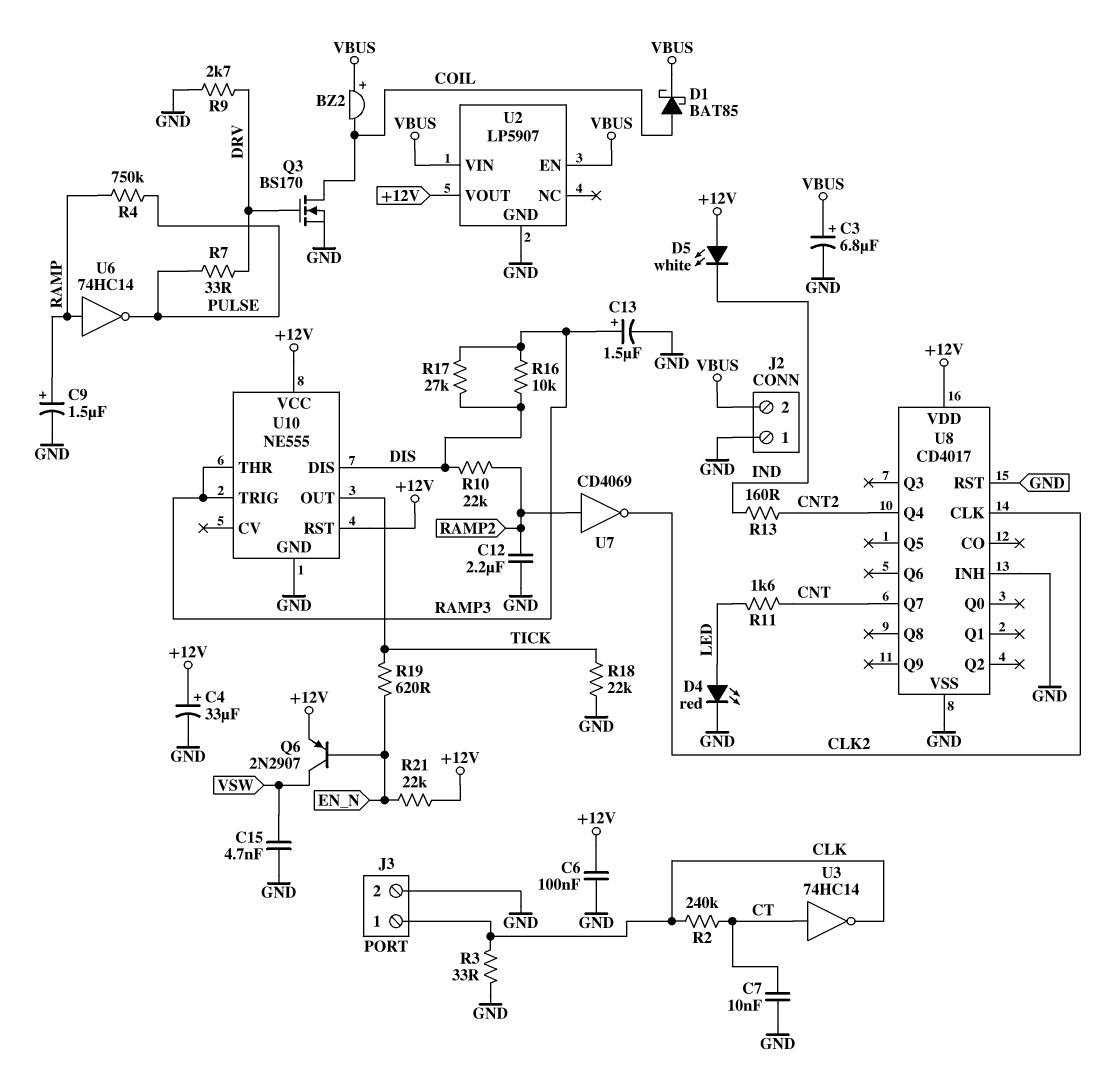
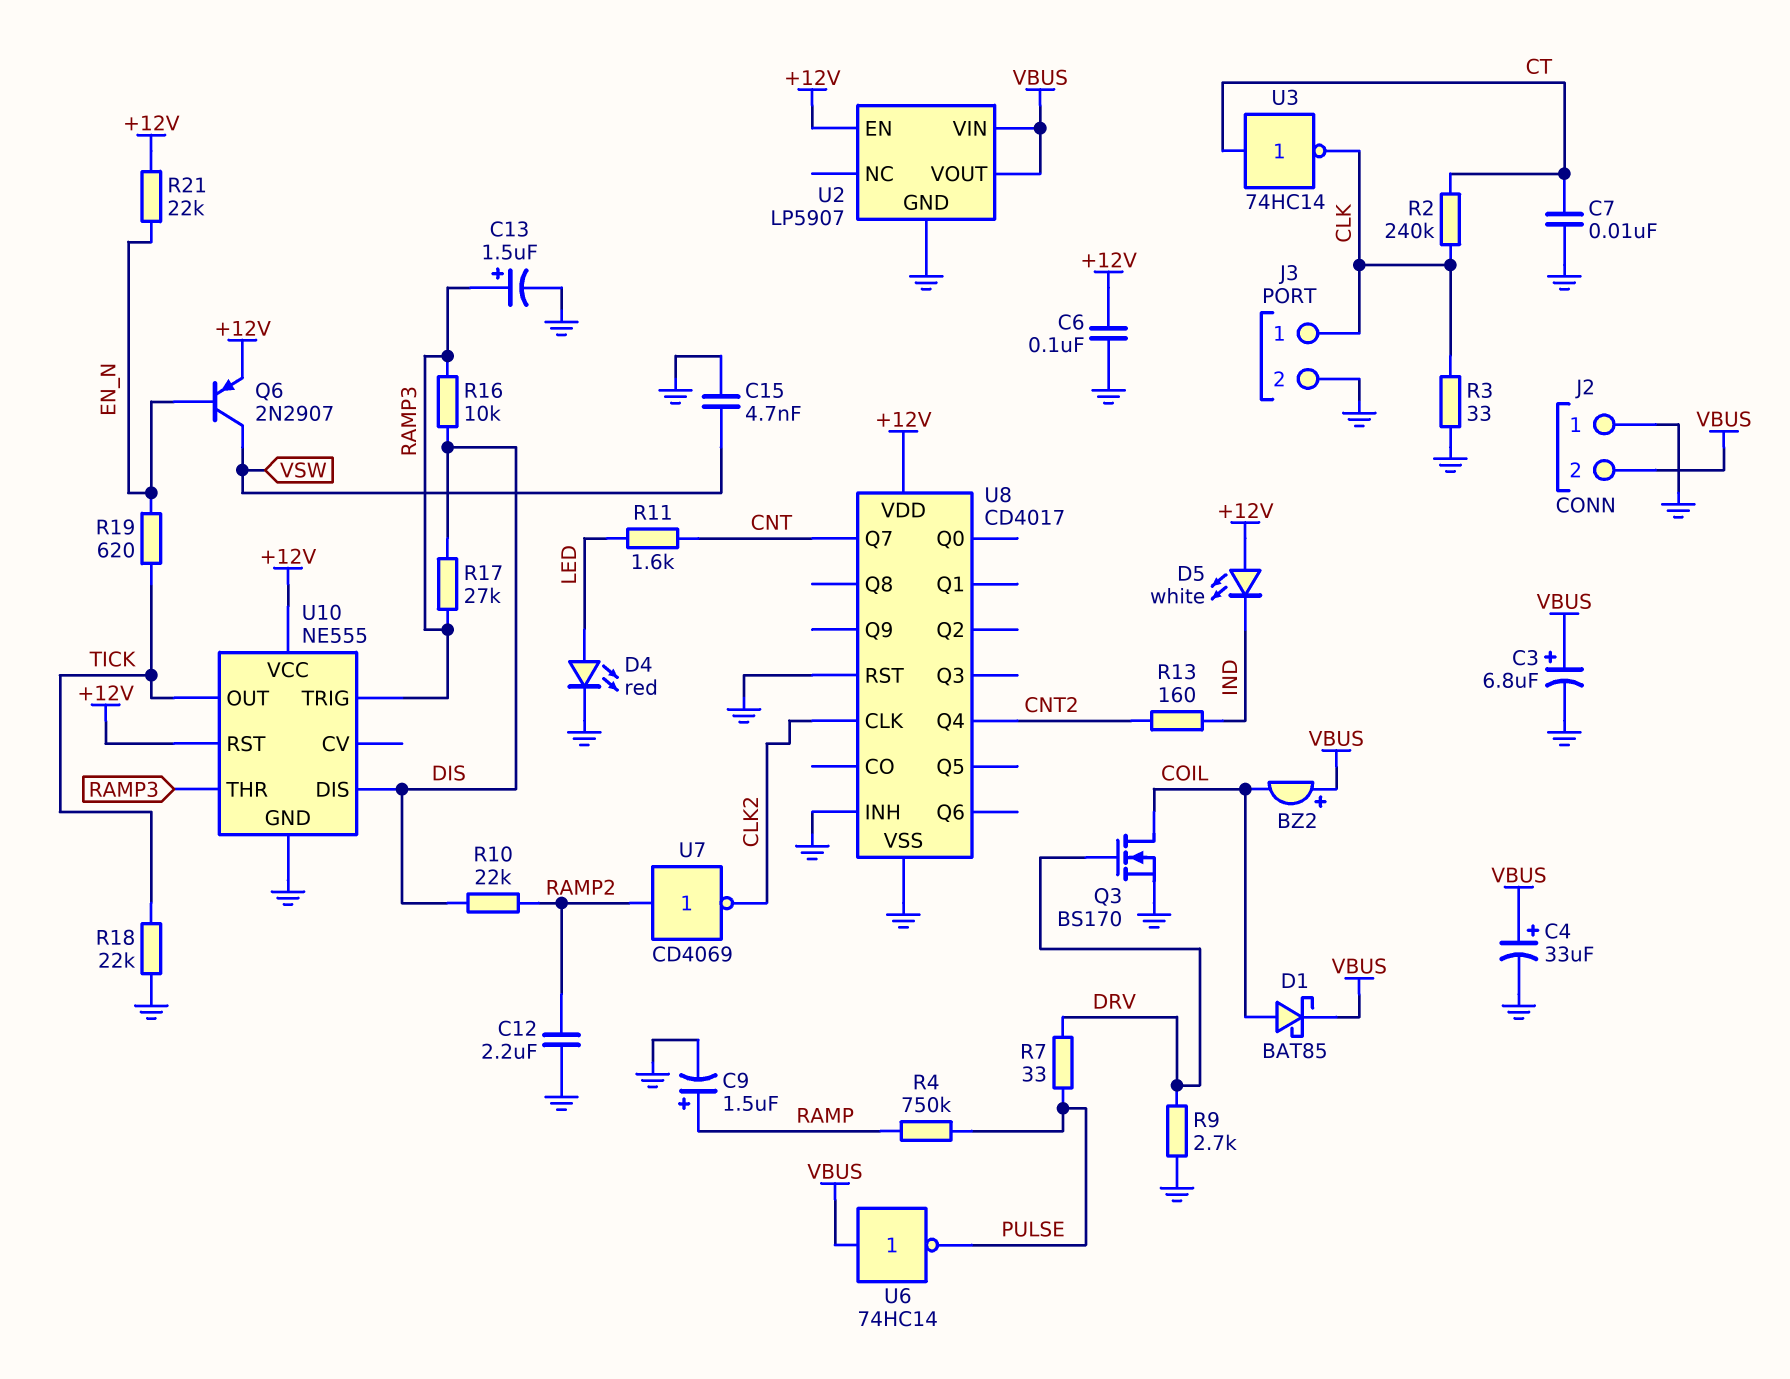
C4: 33uF (plus +12V, minus GND) -> 33uF (plus VBUS, minus GND)
U2 pin EN: VBUS -> +12V
U2 pin VOUT: +12V -> VBUS
U6: NOT 74HC14 (in RAMP, out PULSE) -> NOT 74HC14 (in VBUS, out PULSE)

